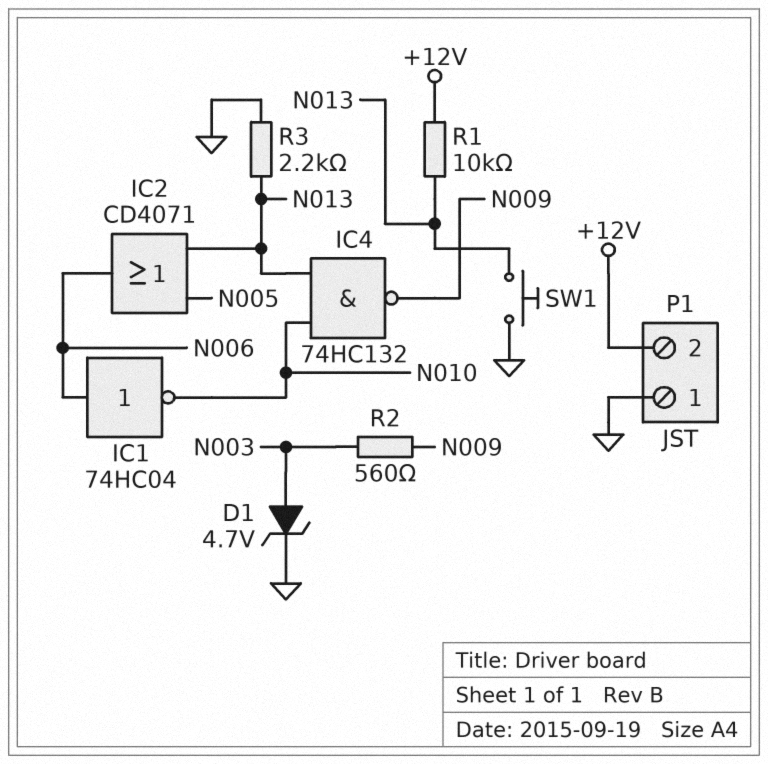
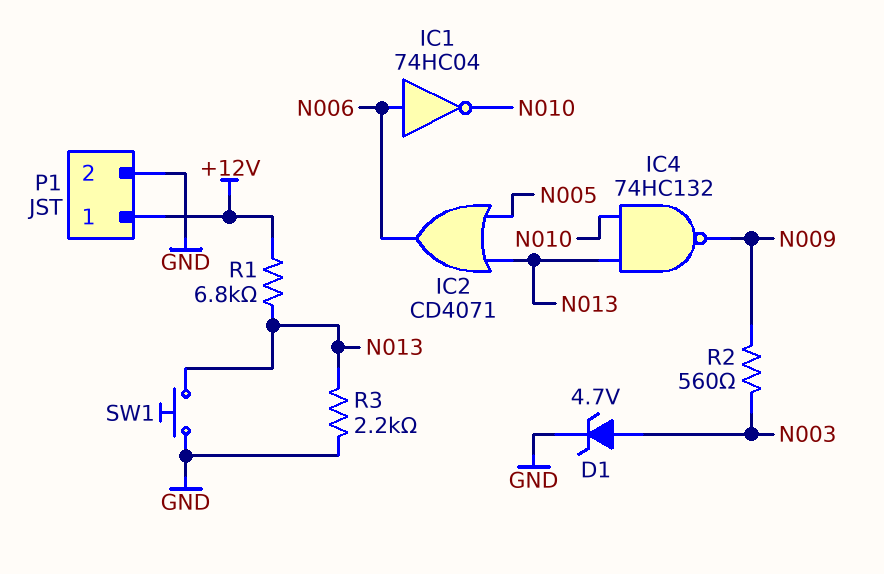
P1 pin 1: GND -> +12V
P1 pin 2: +12V -> GND
R1: 10k (+12V, N013) -> 6.8k (+12V, N013)

